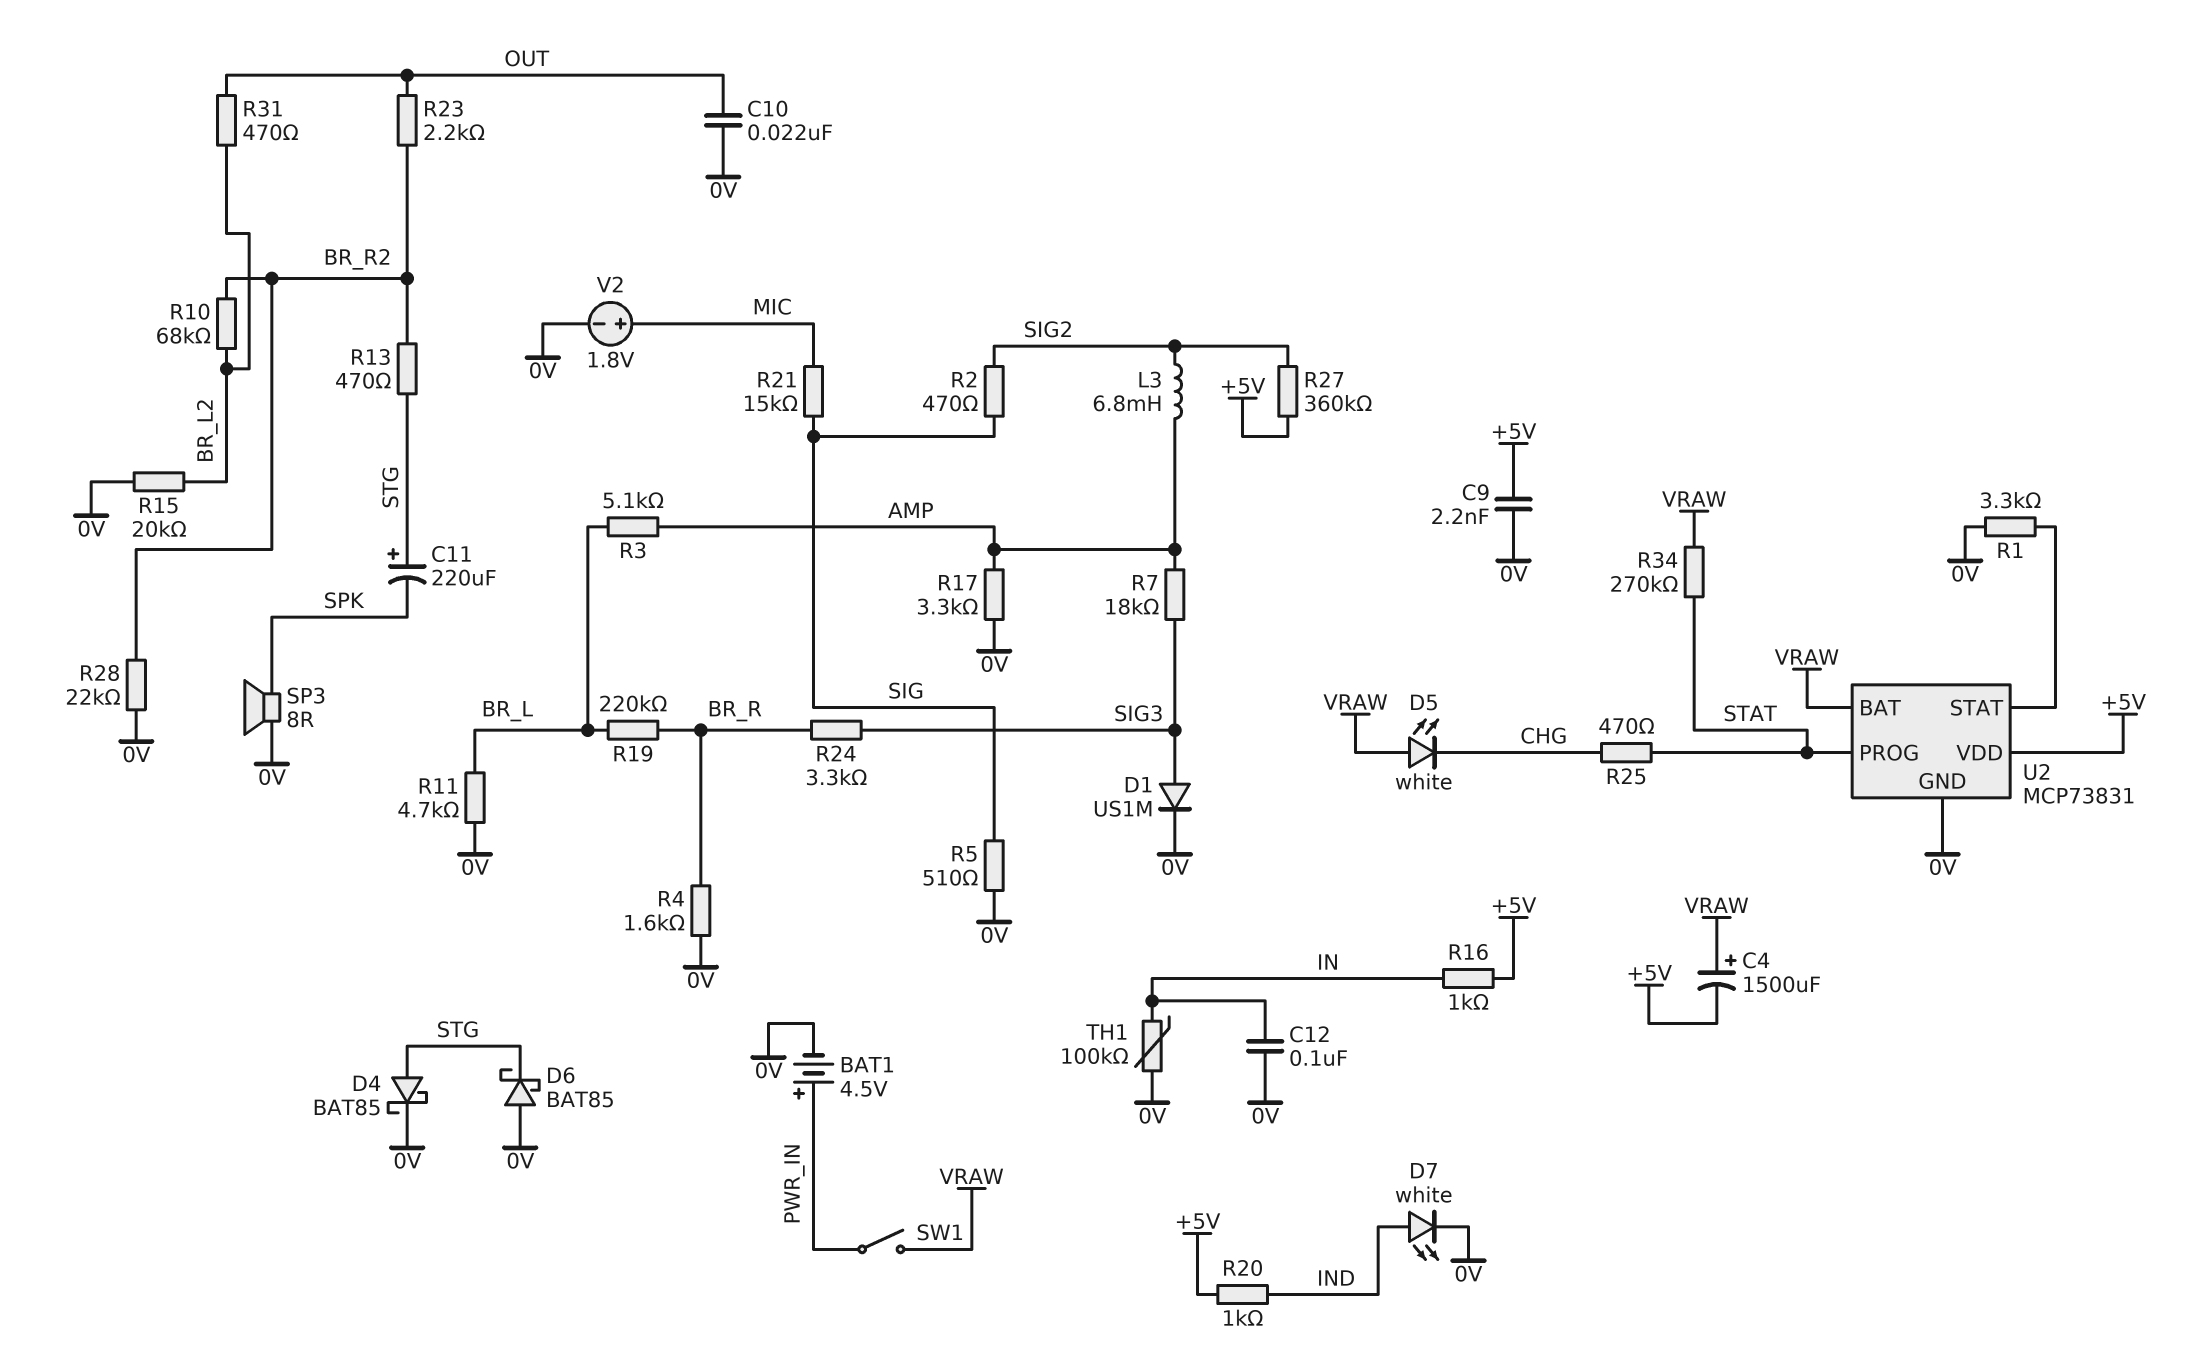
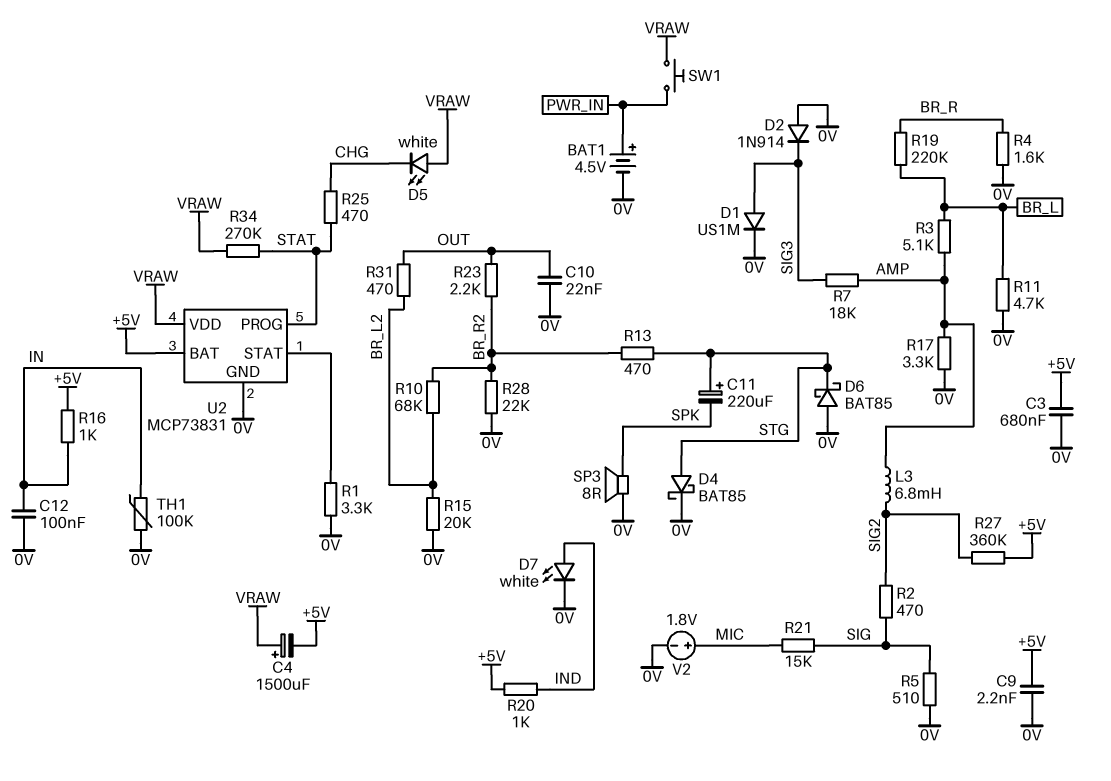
C3: none -> 680nF (+5V, 0V)
D2: none -> diode 1N914 (A 0V, K SIG3)
R24: 3.3k (BR_R, SIG3) -> none
SW1: switch (PWR_IN, VRAW) -> button (PWR_IN, VRAW)
U2 pin BAT: VRAW -> +5V
U2 pin VDD: +5V -> VRAW

